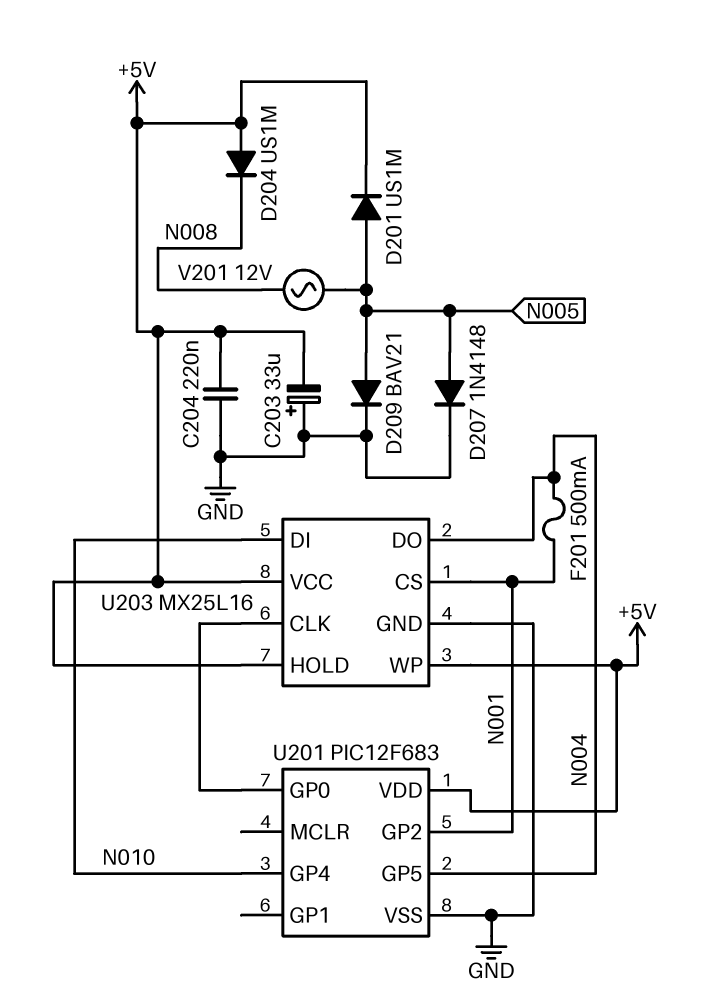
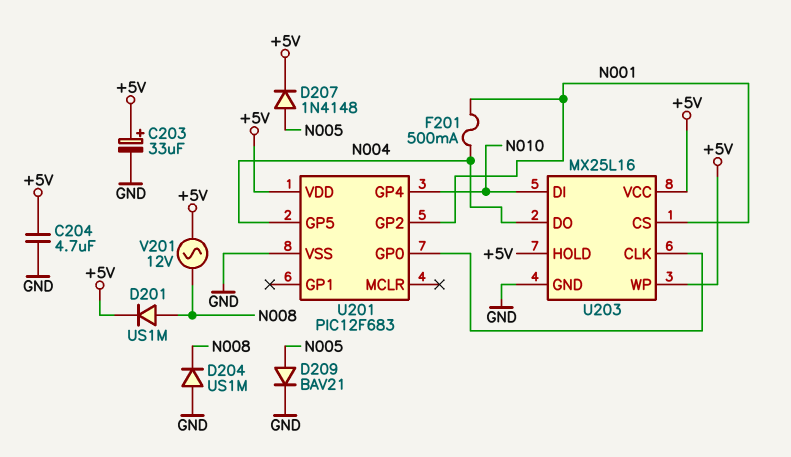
C203: 33uF (plus GND, minus +5V) -> 33uF (plus +5V, minus GND)
C204: 220nF (+5V, GND) -> 4.7uF (+5V, GND)
D201: diode US1M (A N005, K +5V) -> diode US1M (A N008, K +5V)
D204: diode US1M (A +5V, K N008) -> diode US1M (A GND, K N008)
D207: diode 1N4148 (A N005, K GND) -> diode 1N4148 (A N005, K +5V)
V201: AC 12V (N005, N008) -> AC 12V (+5V, N008)

